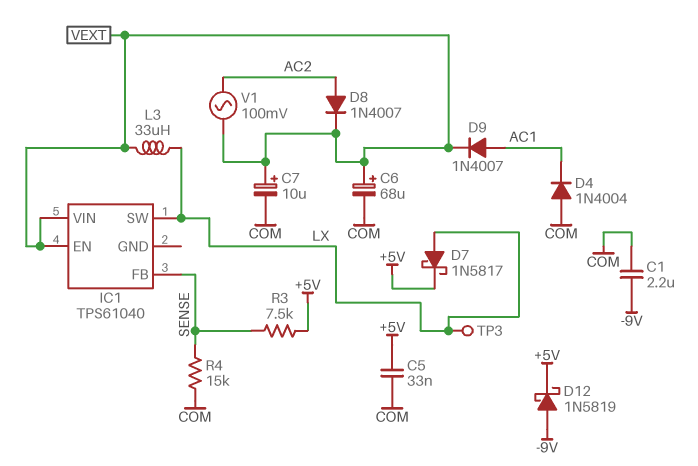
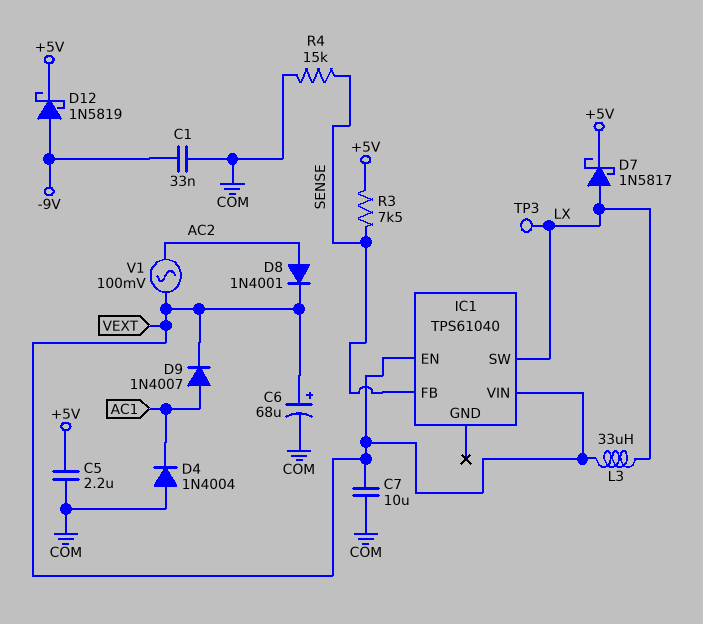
C1: 2.2uF (-9V, COM) -> 33nF (-9V, COM)
C5: 33nF (+5V, COM) -> 2.2uF (+5V, COM)
C7: 10uF (plus VEXT, minus COM) -> 10uF (COM, VEXT)
D8: diode 1N4007 (A AC2, K VEXT) -> diode 1N4001 (A AC2, K VEXT)

